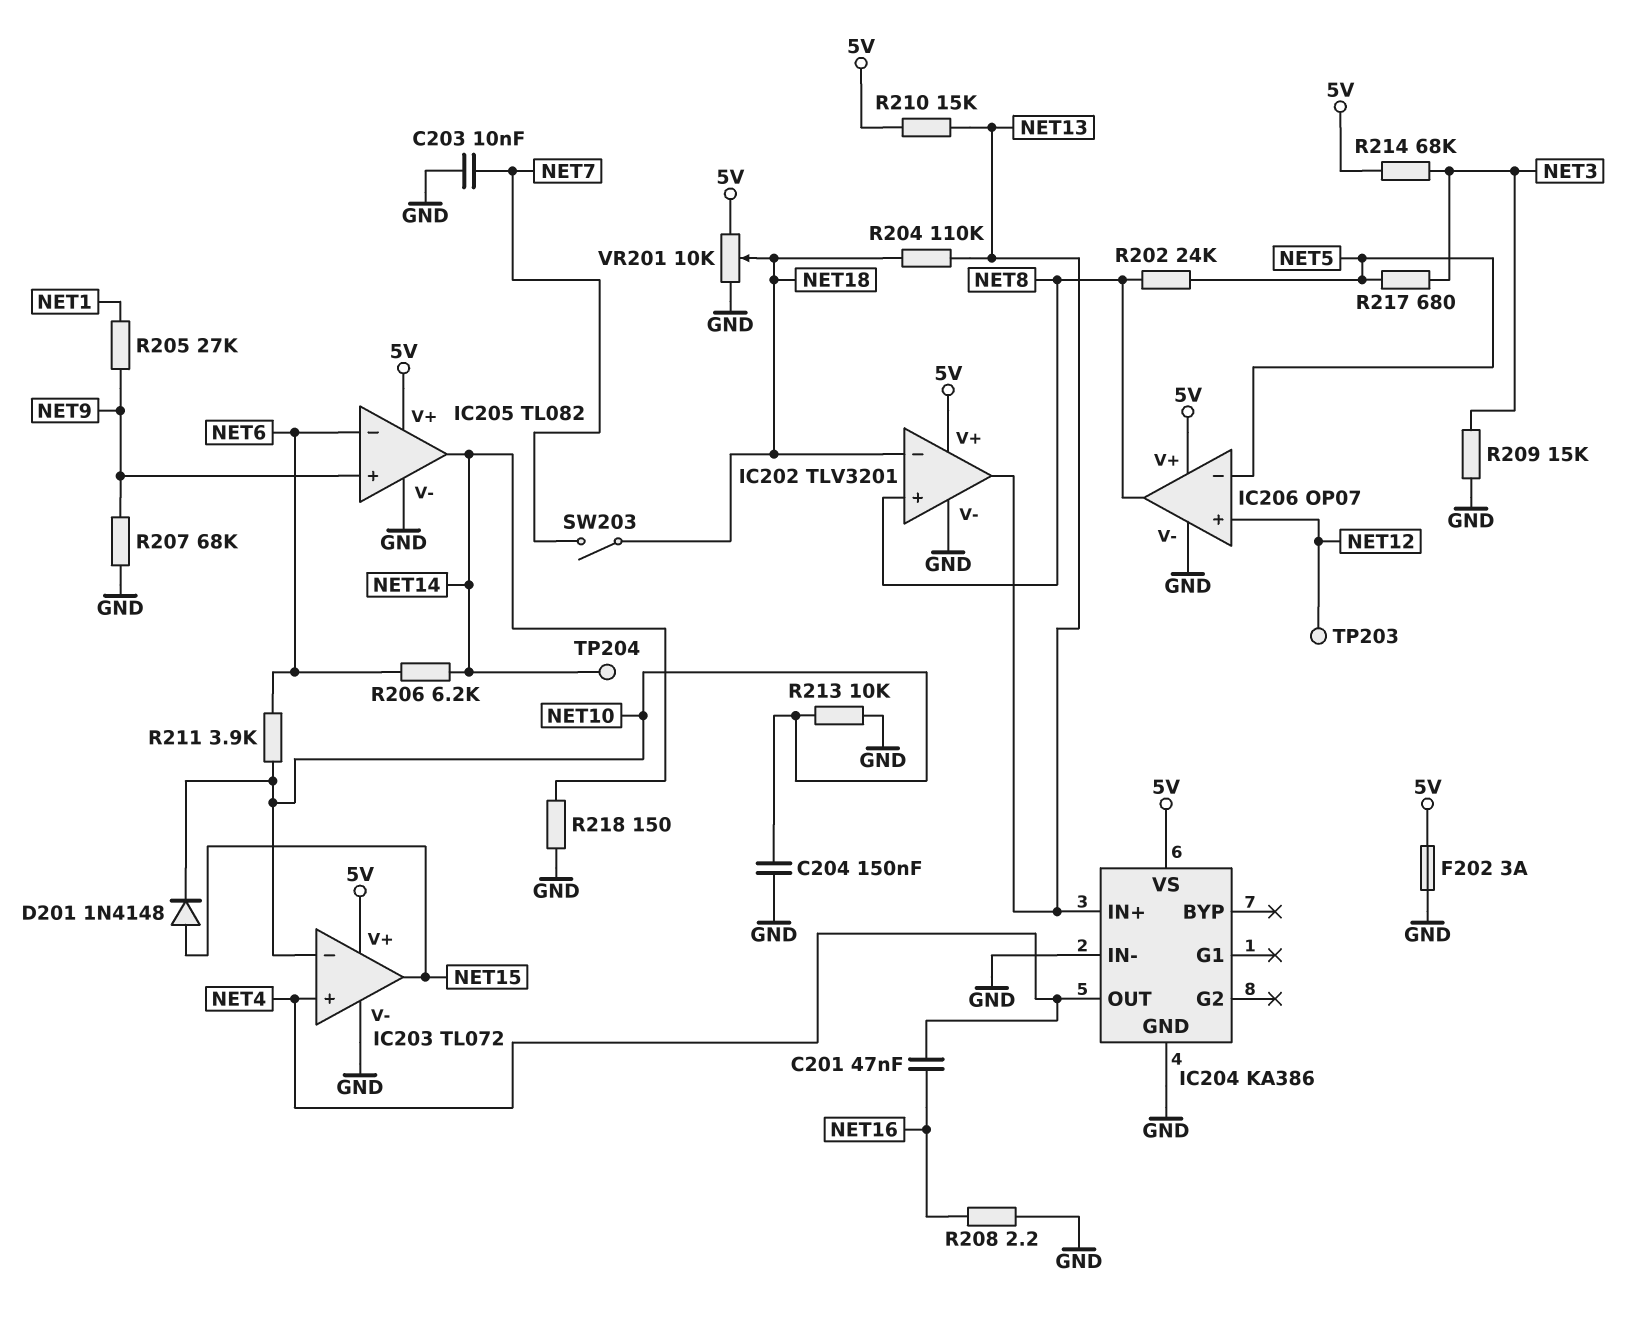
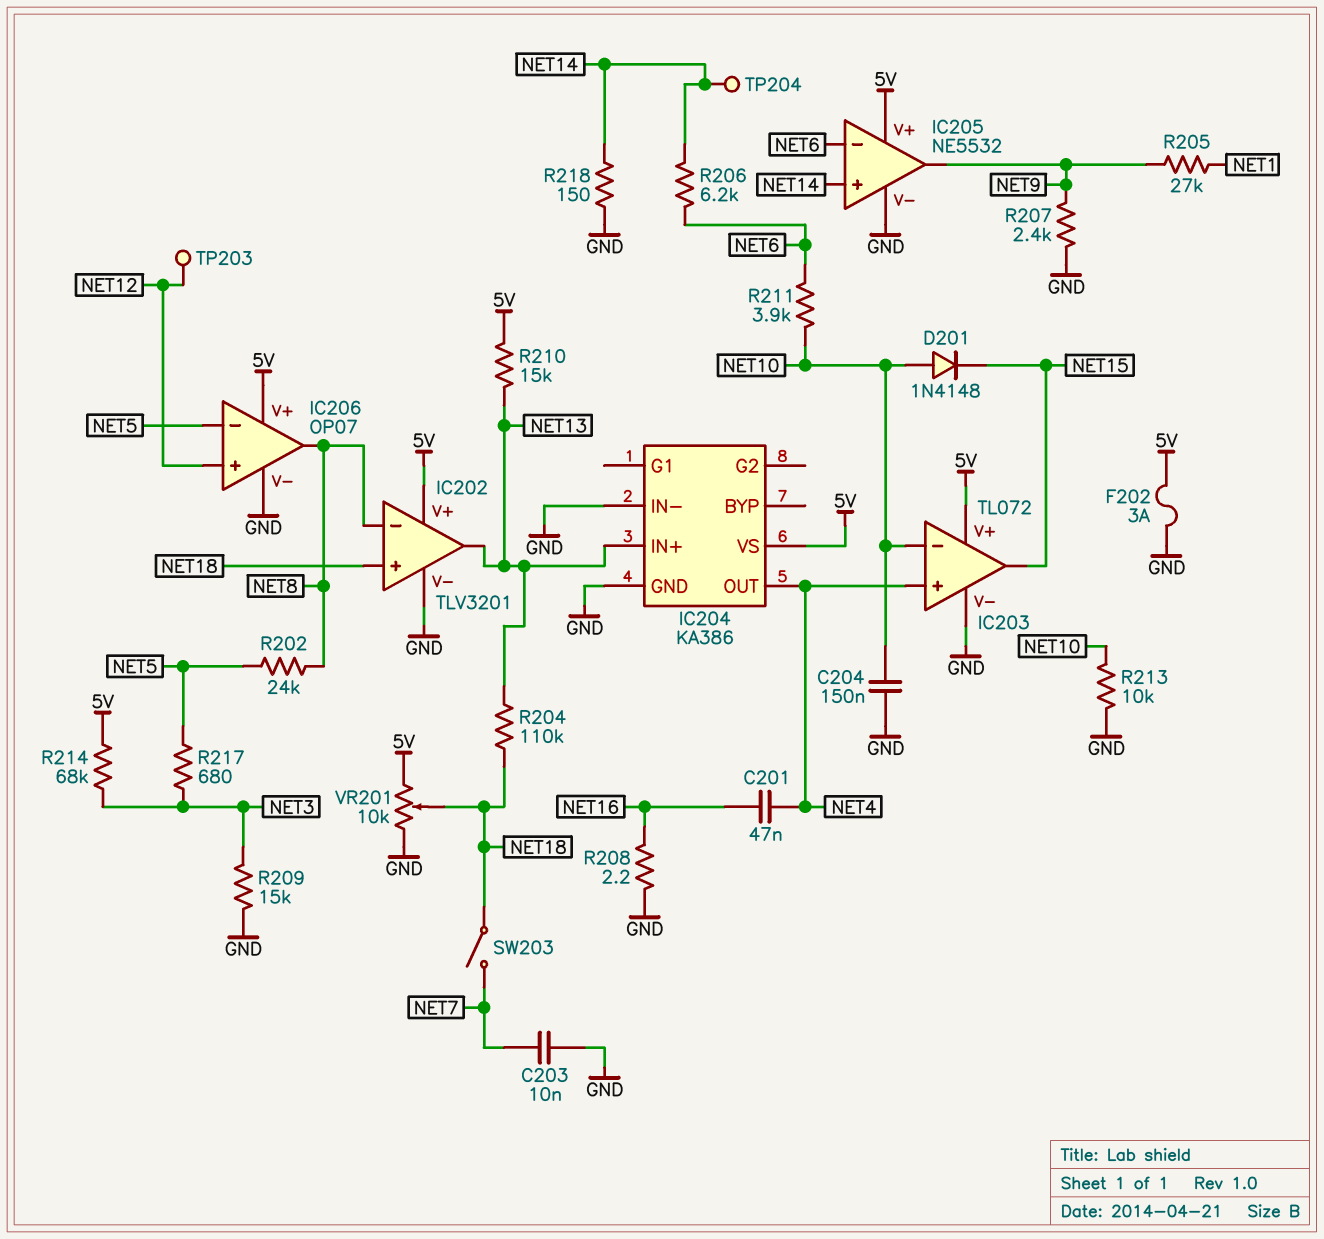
D201: diode 1N4148 (A NET15, K NET10) -> diode 1N4148 (A NET10, K NET15)
IC202 pin in+: NET8 -> NET18
IC202 pin in-: NET18 -> NET8
IC205: TL082 -> NE5532
IC205 pin in+: NET9 -> NET14
IC205 pin out: NET14 -> NET9
R207: 68k (GND, NET9) -> 2.4k (GND, NET9)

